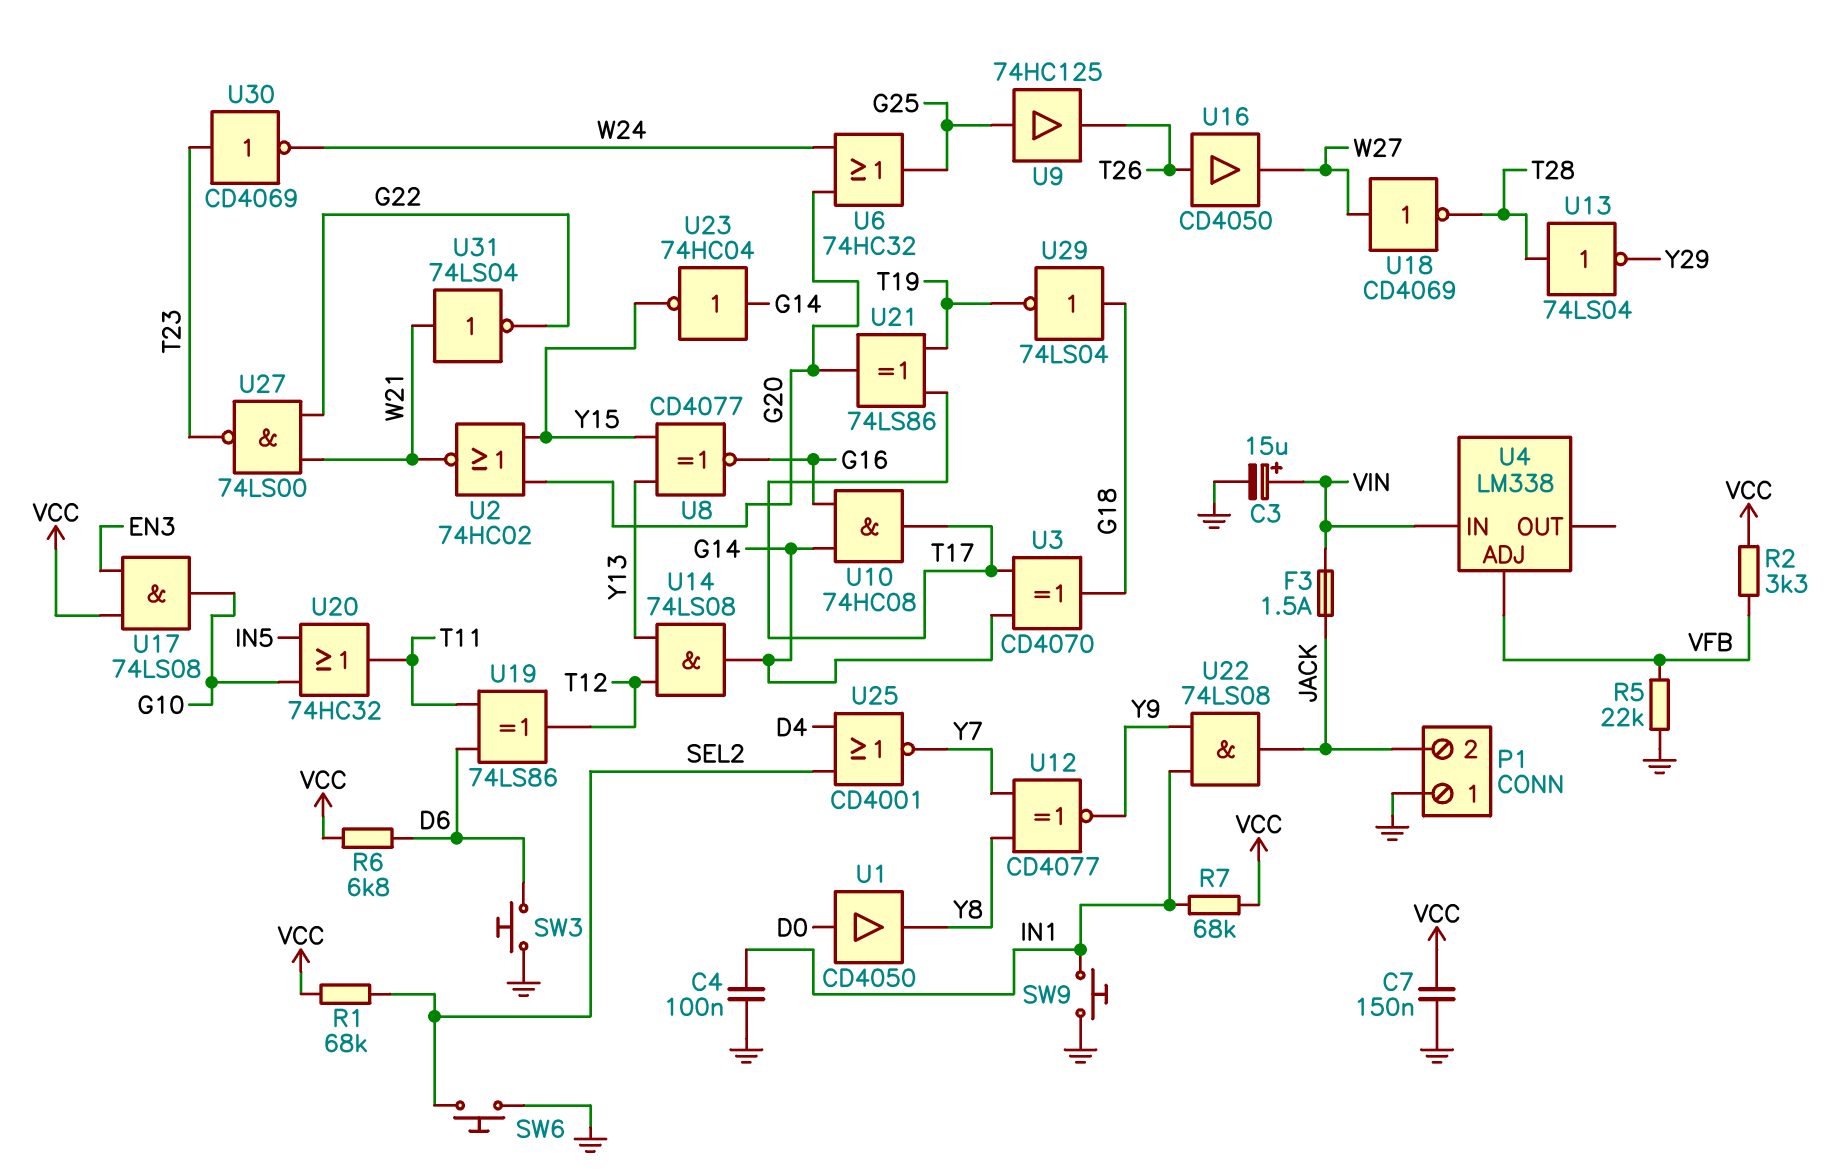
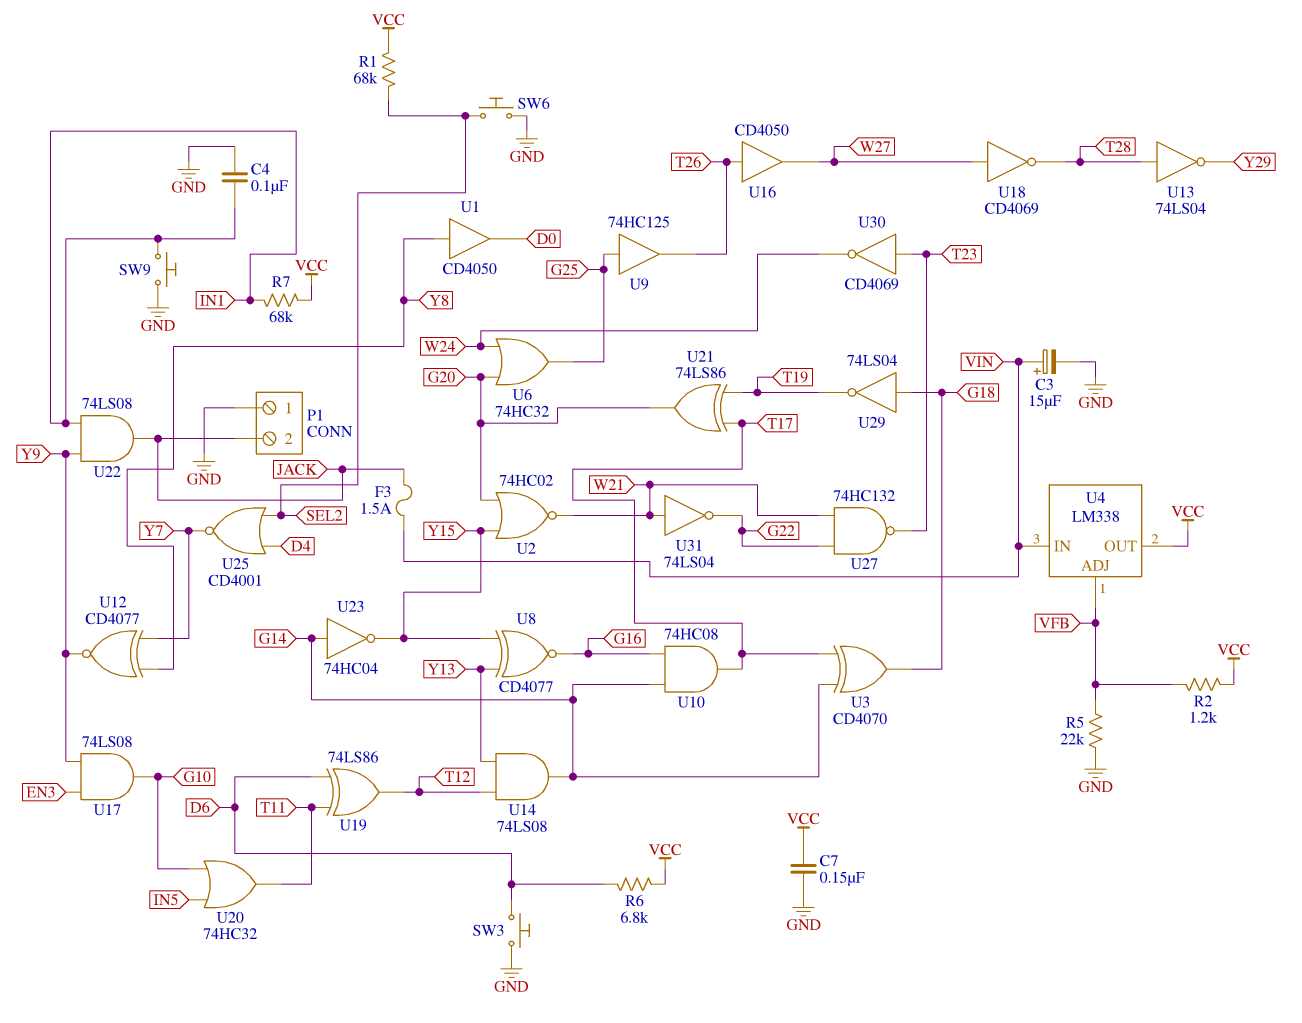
R2: 3.3k (VCC, VFB) -> 1.2k (VCC, VFB)
U1: buffer CD4050 (in D0, out Y8) -> buffer CD4050 (in Y8, out D0)
U4 pin OUT: none -> VCC
U17: AND 74LS08 (in EN3, in VCC, out G10) -> AND 74LS08 (in EN3, in Y9, out G10)
U27: NAND 74LS00 (in G22, in W21, out T23) -> NAND 74HC132 (in G22, in W21, out T23)

